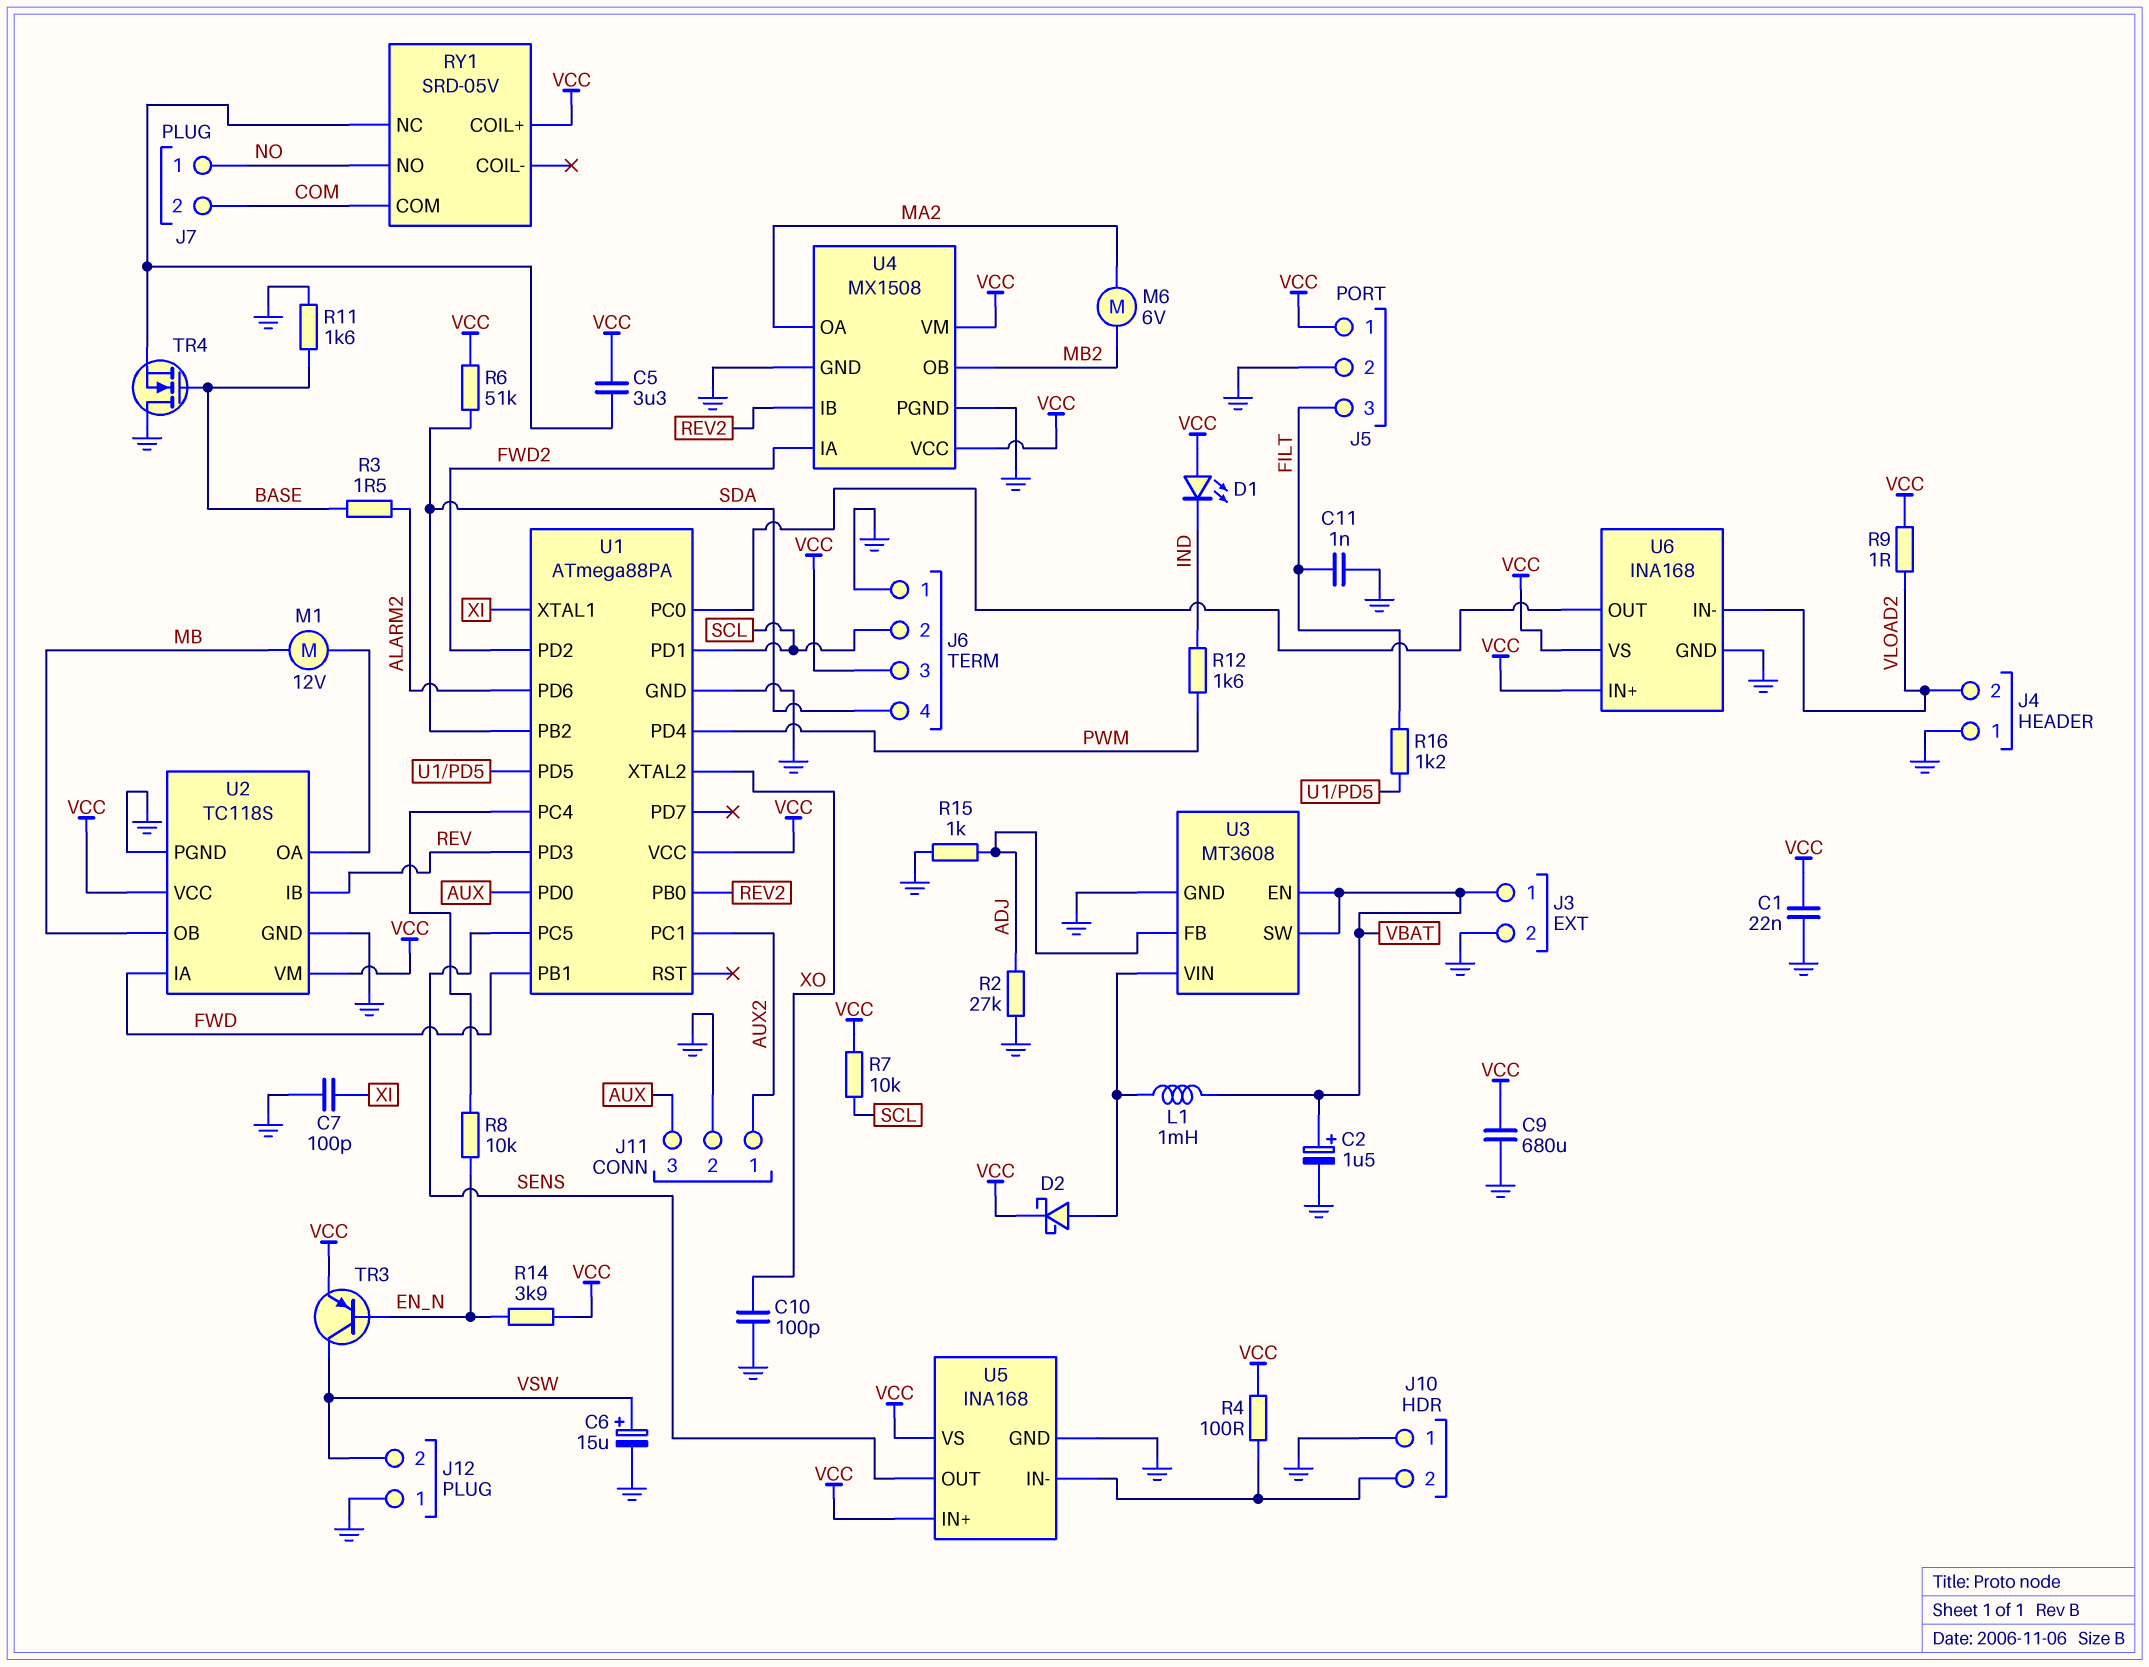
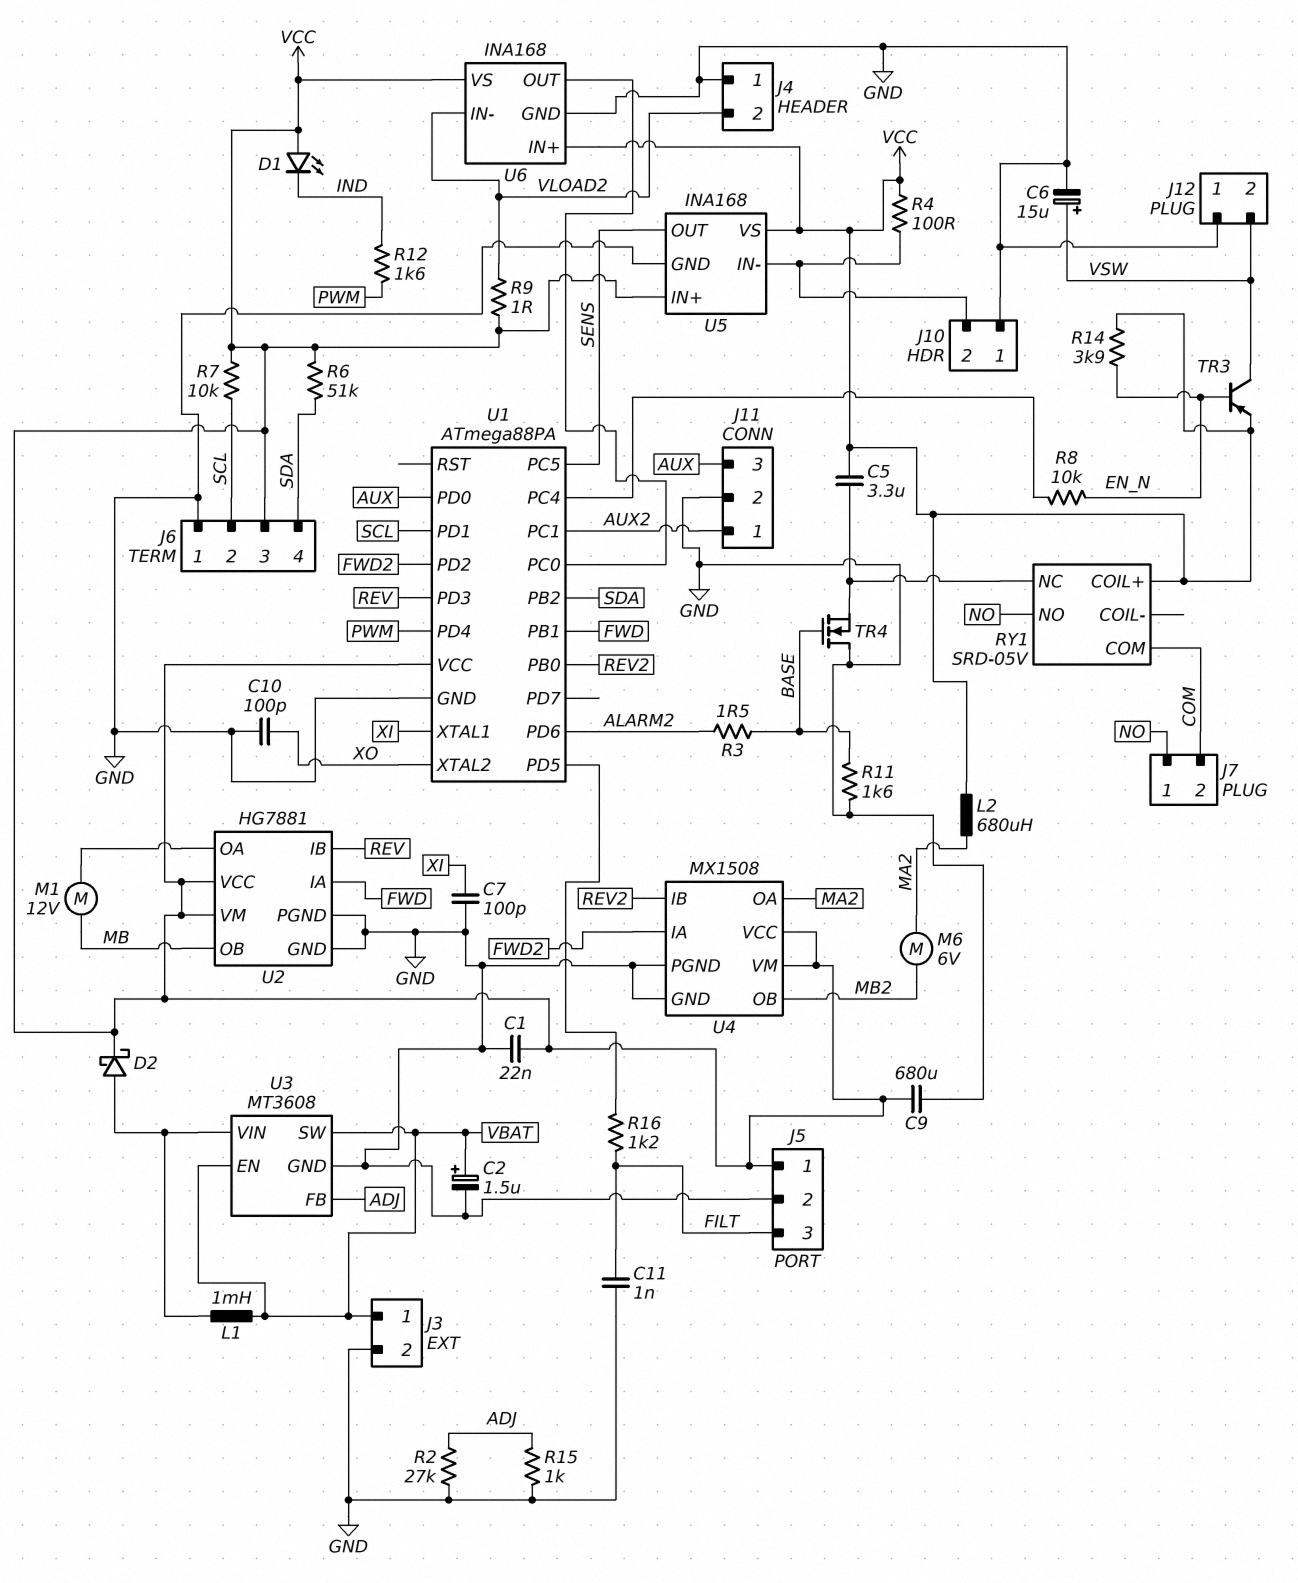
L2: none -> 680uH (MA2, VCC)
U2: TC118S -> HG7881

